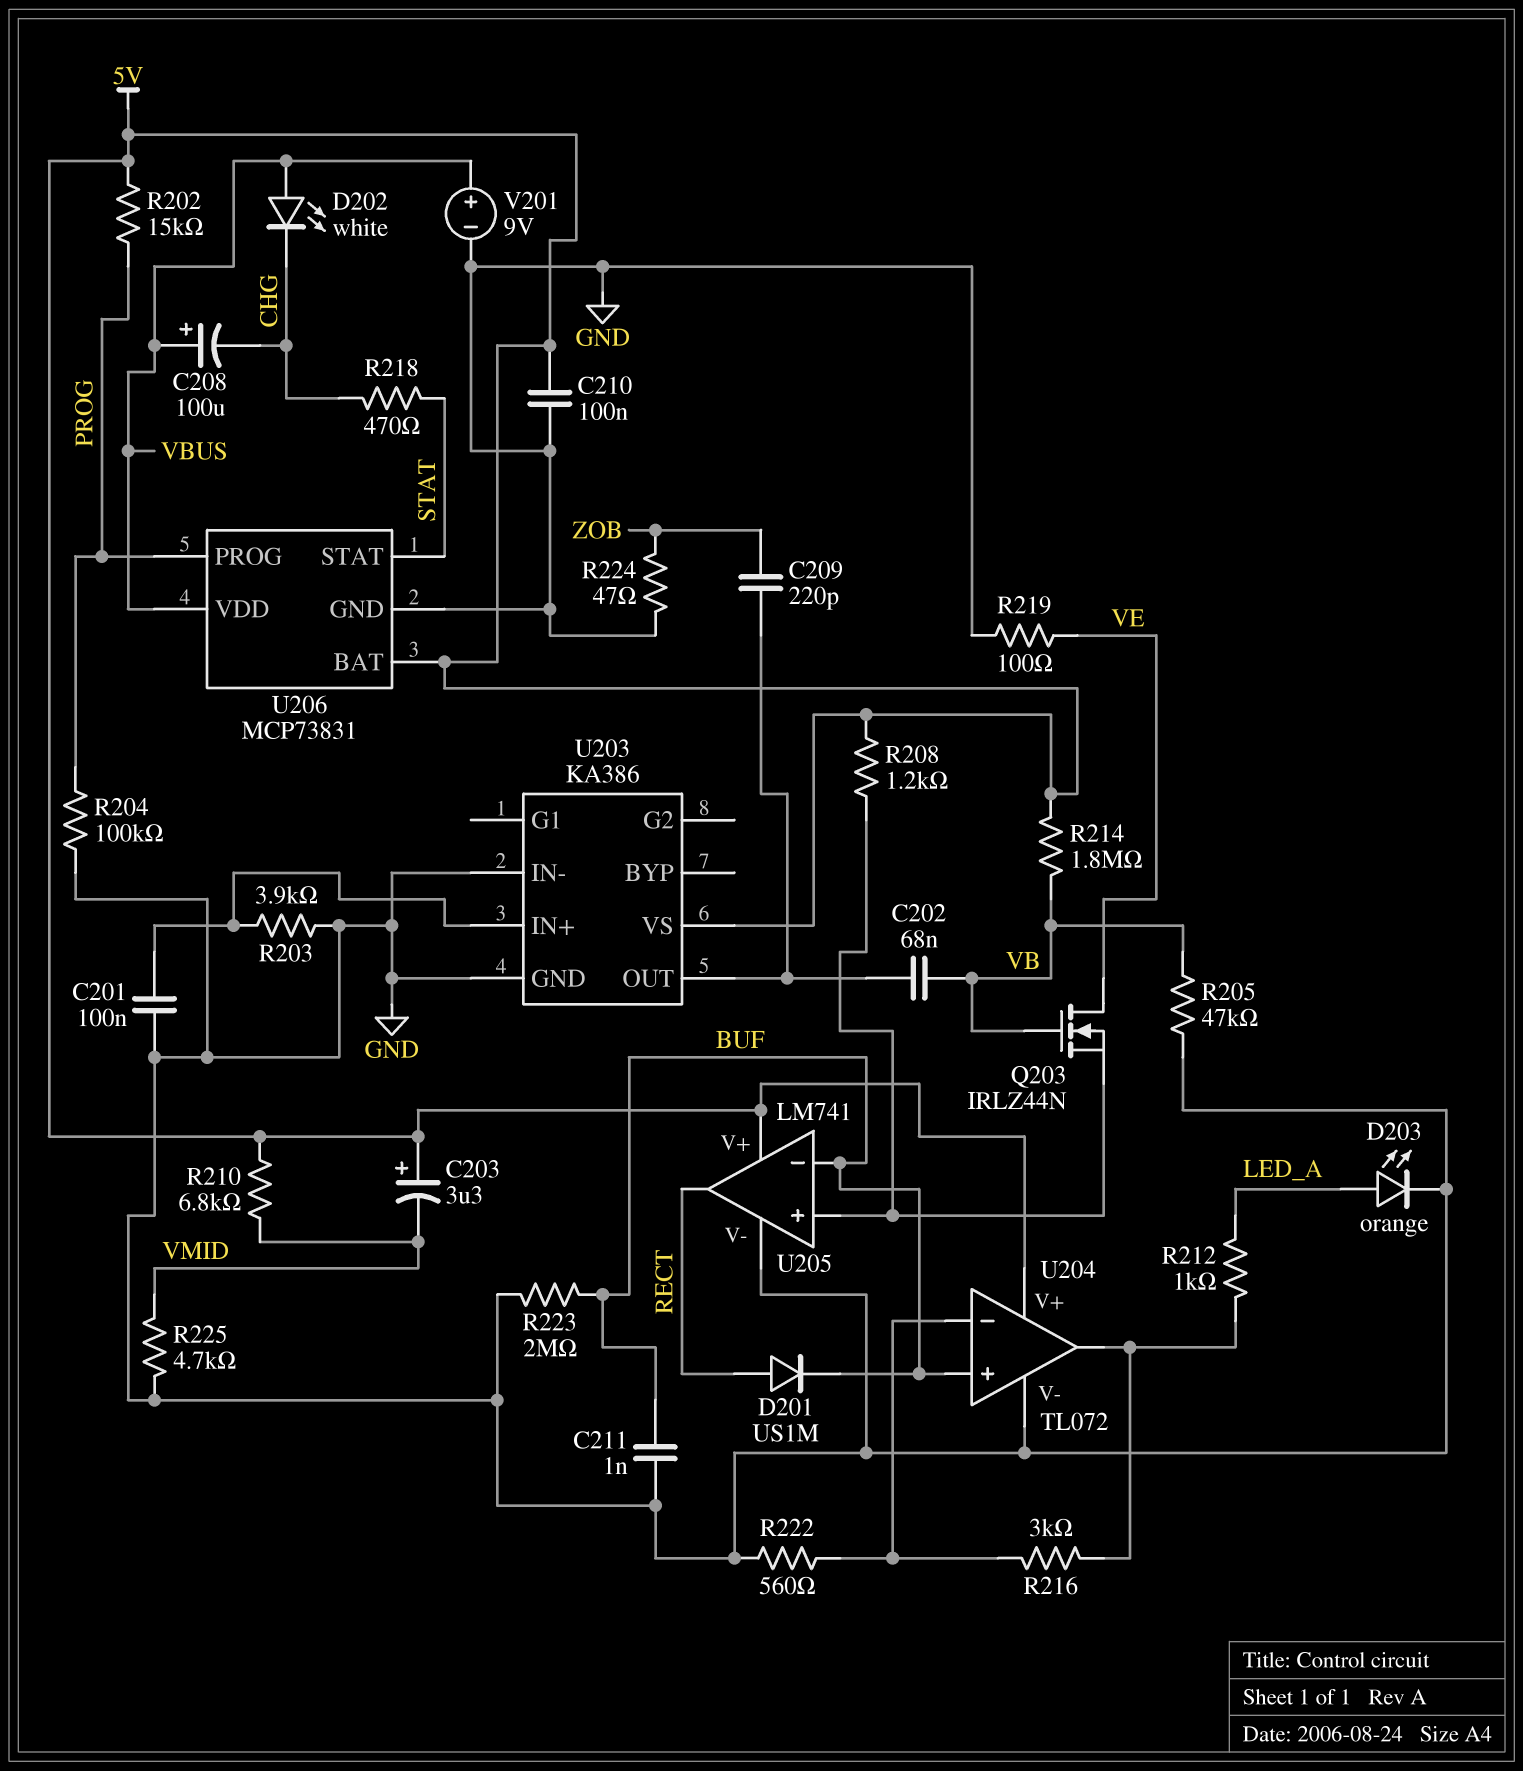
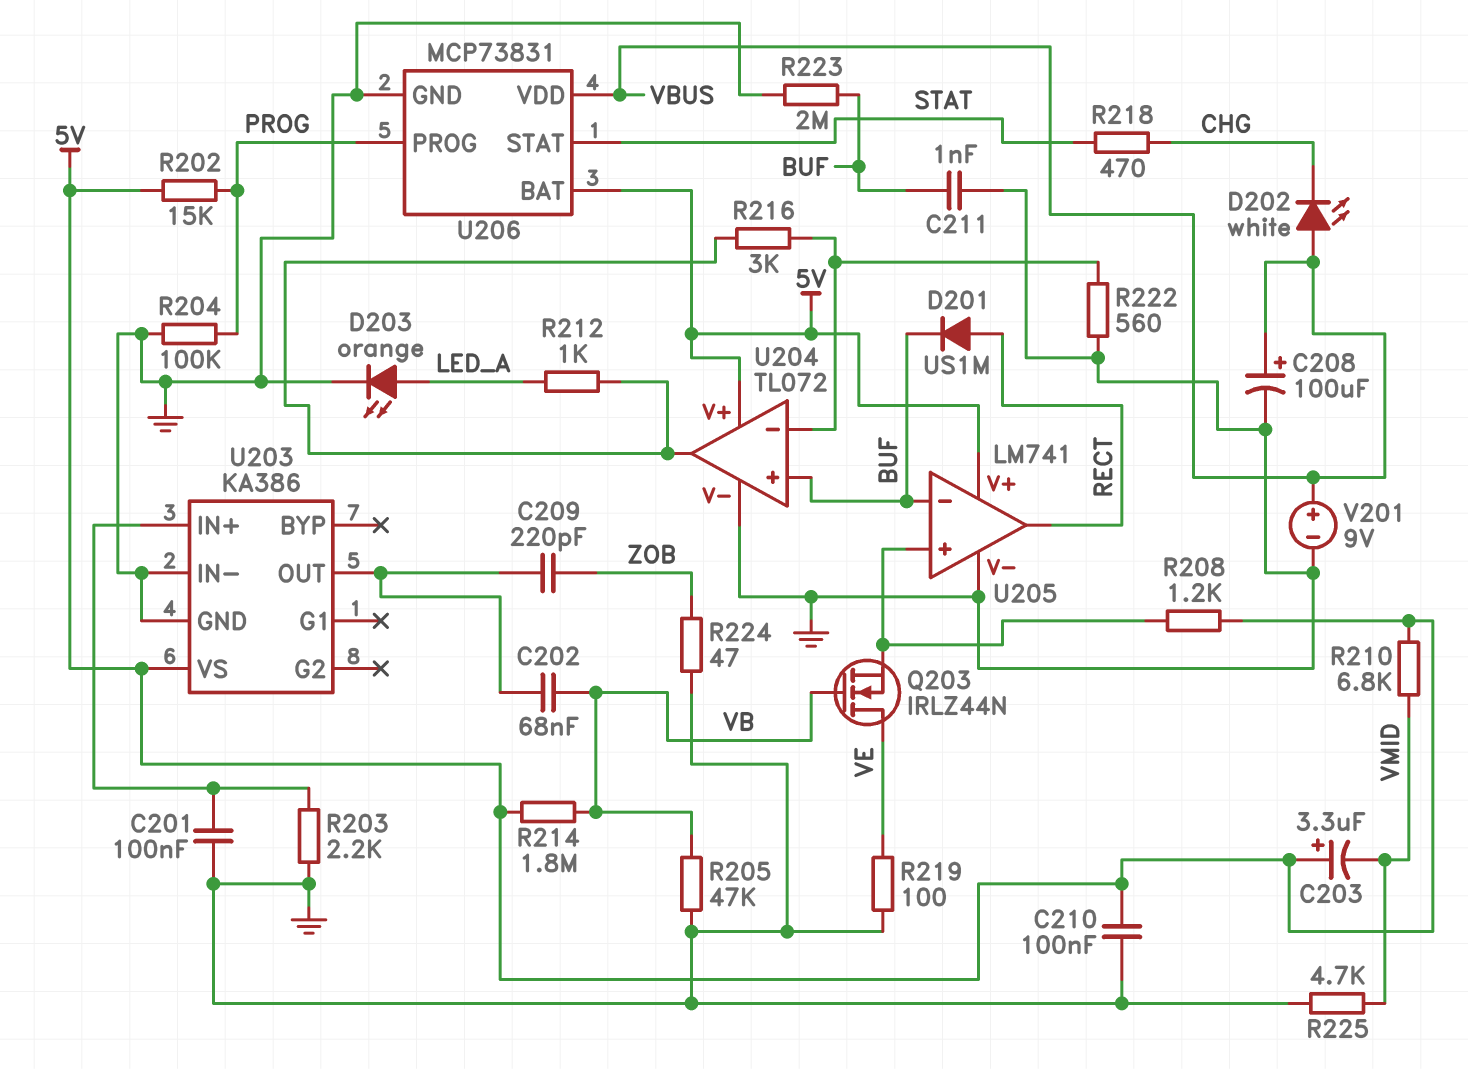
C208: 100uF (plus VBUS, minus CHG) -> 100uF (plus VBUS, minus GND)
R203: 3.9k (GND, U203/IN+) -> 2.2k (GND, U203/IN+)

